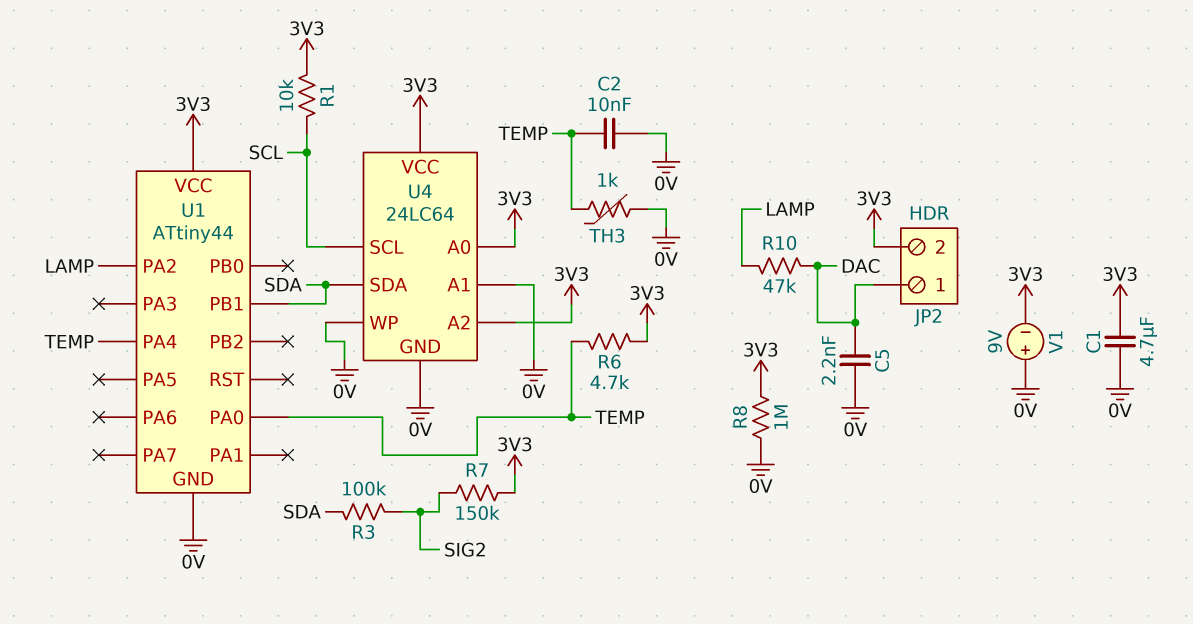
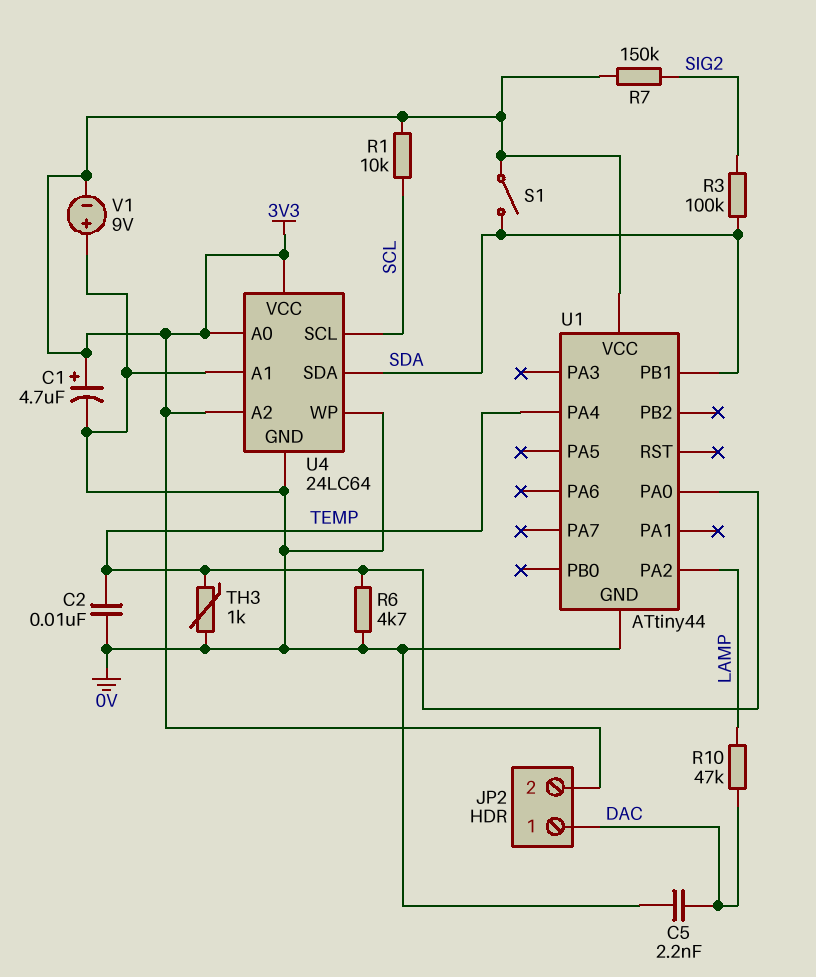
C1: 4.7uF (0V, 3V3) -> 4.7uF (plus 3V3, minus 0V)
R6: 4.7k (3V3, TEMP) -> 4.7k (0V, TEMP)
R8: 1M (0V, 3V3) -> none
S1: none -> switch (3V3, SDA)

